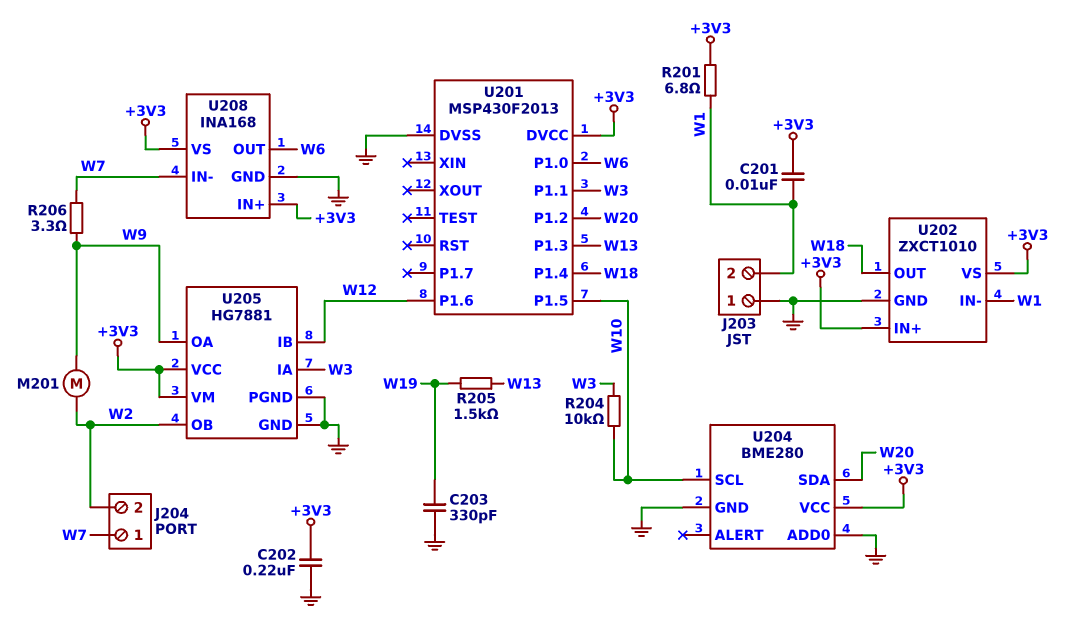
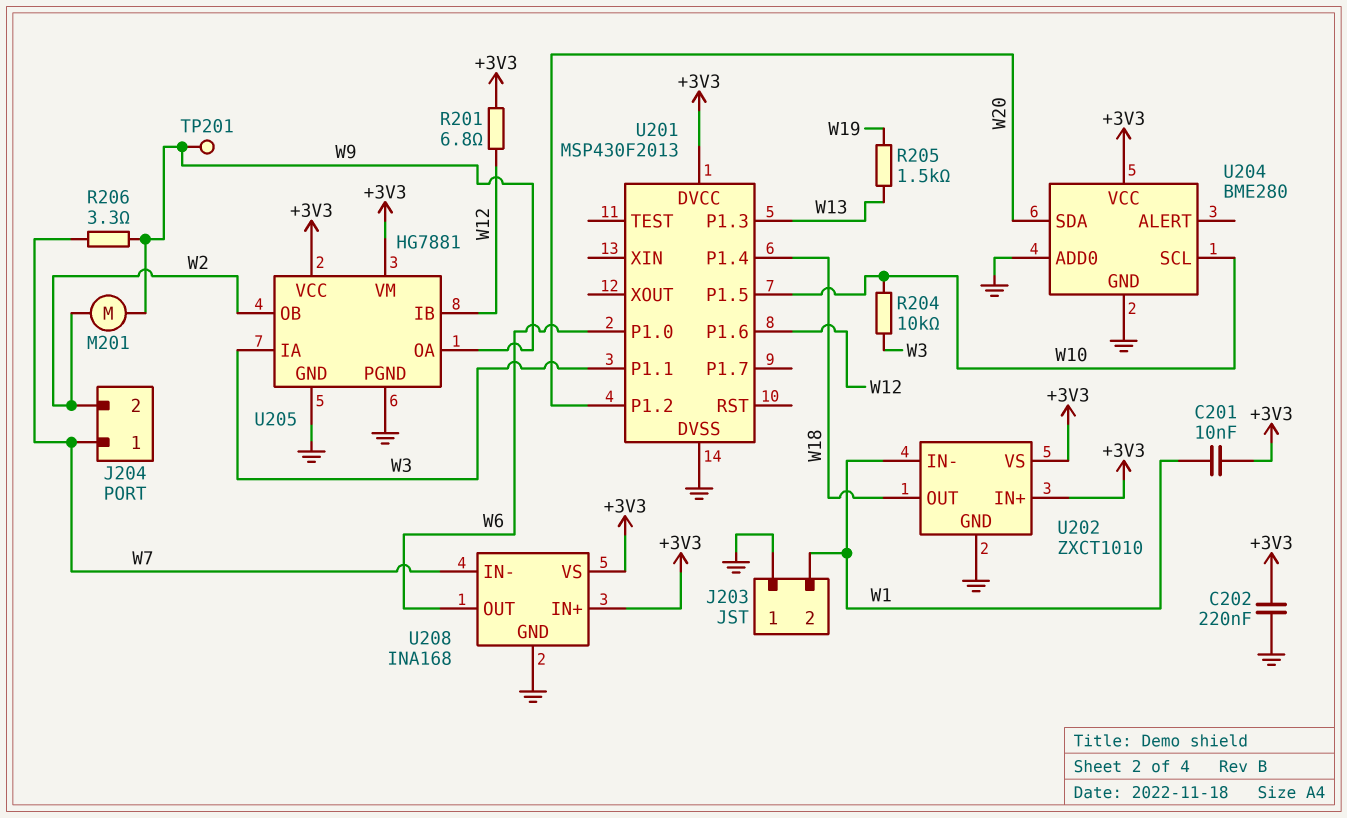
C203: 330pF (GND, W19) -> none
R201: 6.8 (+3V3, W1) -> 6.8 (+3V3, W12)
TP201: none -> test point (W9)

